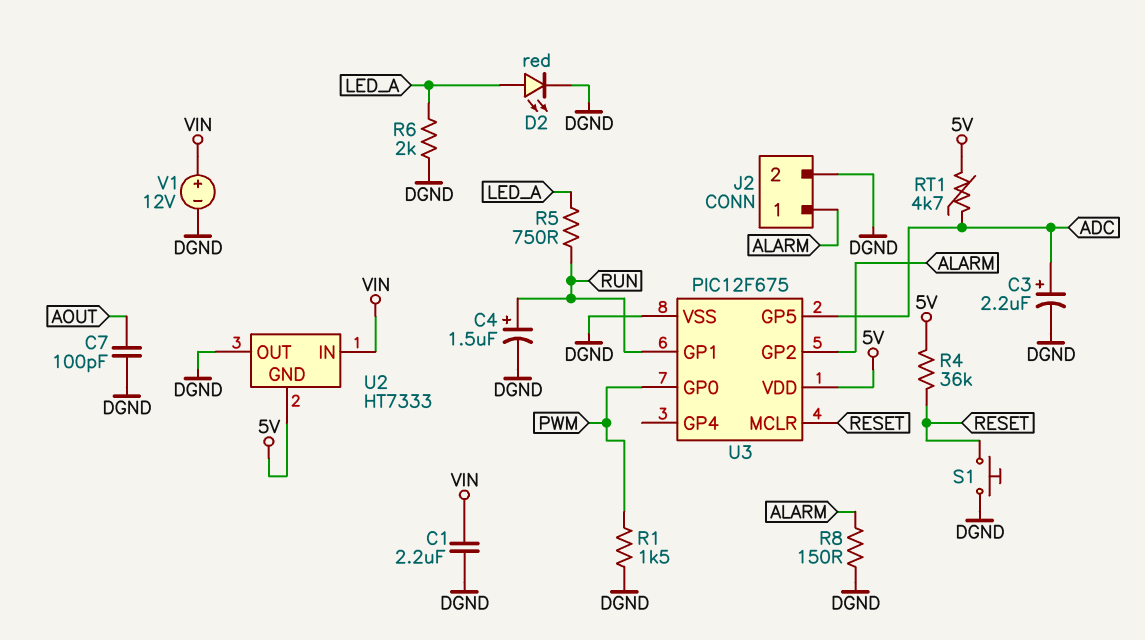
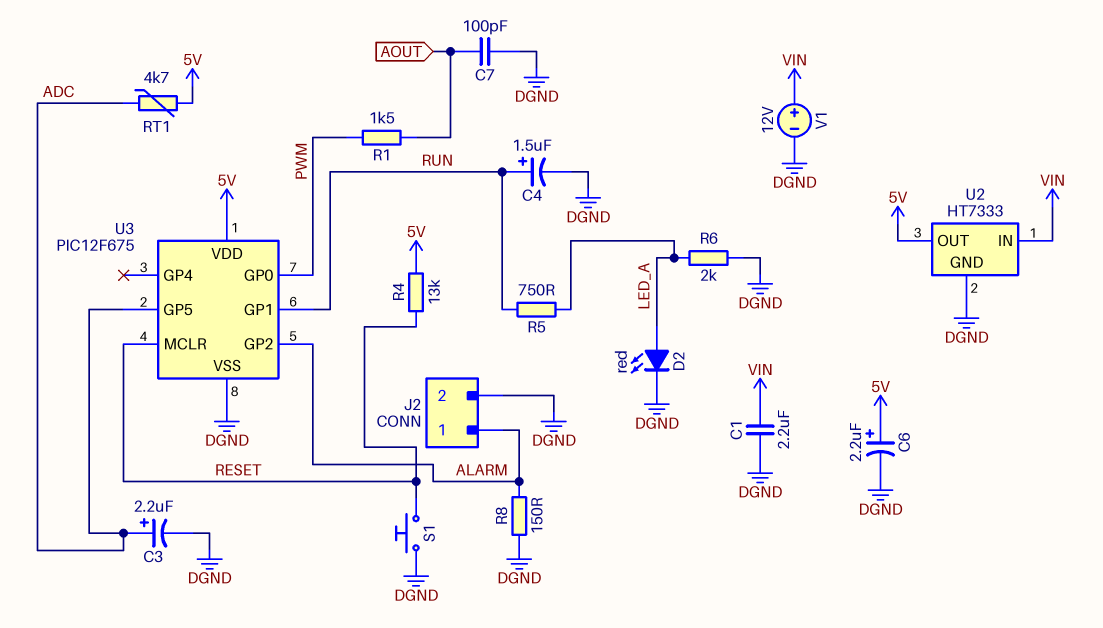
C6: none -> 2.2uF (plus 5V, minus DGND)
R1: 1.5k (DGND, PWM) -> 1.5k (AOUT, PWM)
R4: 36k (5V, RESET) -> 13k (5V, RESET)
U2 pin GND: 5V -> DGND
U2 pin OUT: DGND -> 5V

